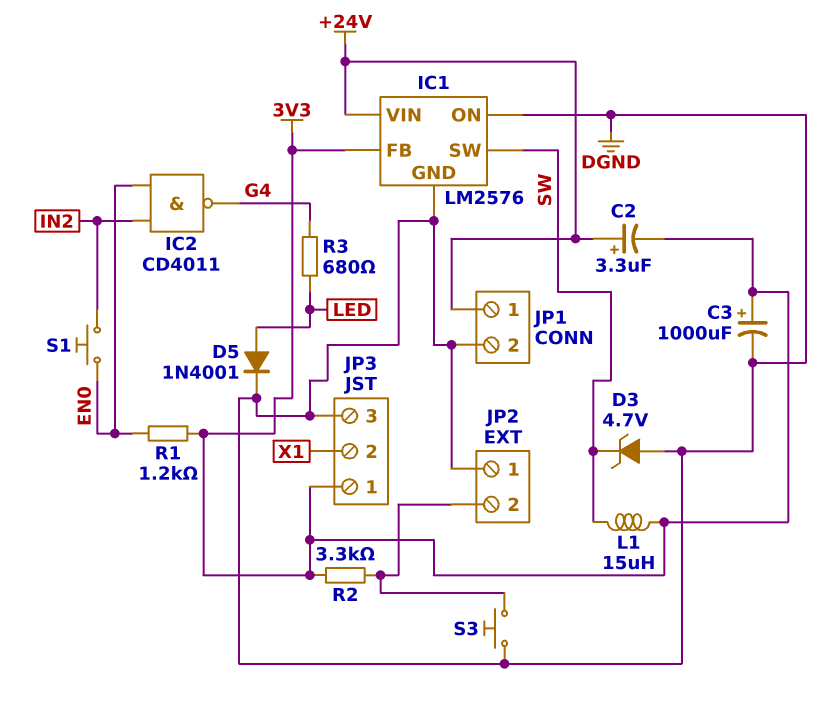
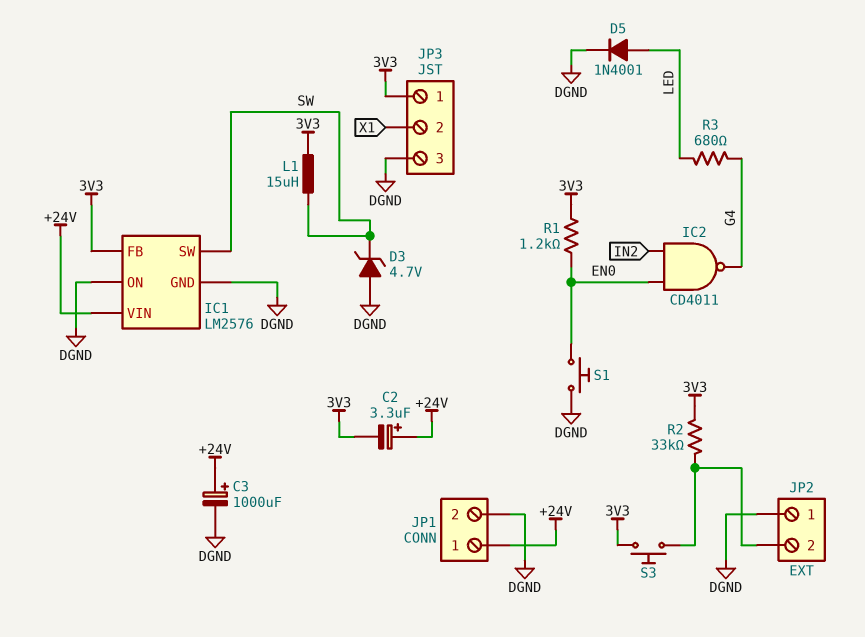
C3: 1000uF (plus 3V3, minus DGND) -> 1000uF (plus +24V, minus DGND)
R2: 3.3k (3V3, JP2/2) -> 33k (3V3, JP2/2)
S1: button (EN0, IN2) -> button (DGND, EN0)
S3: button (DGND, JP2/2) -> button (3V3, JP2/2)

